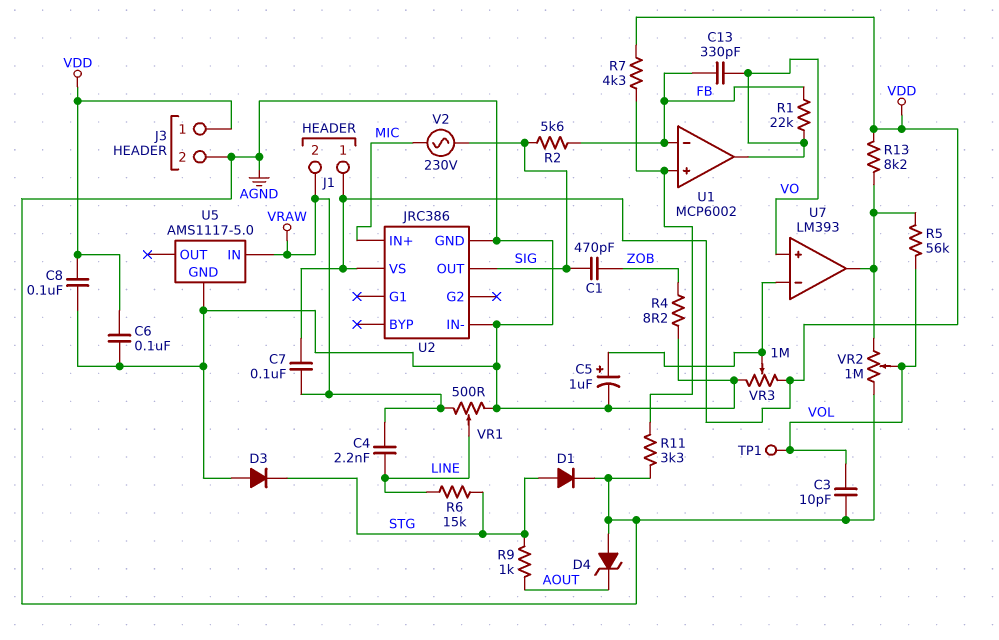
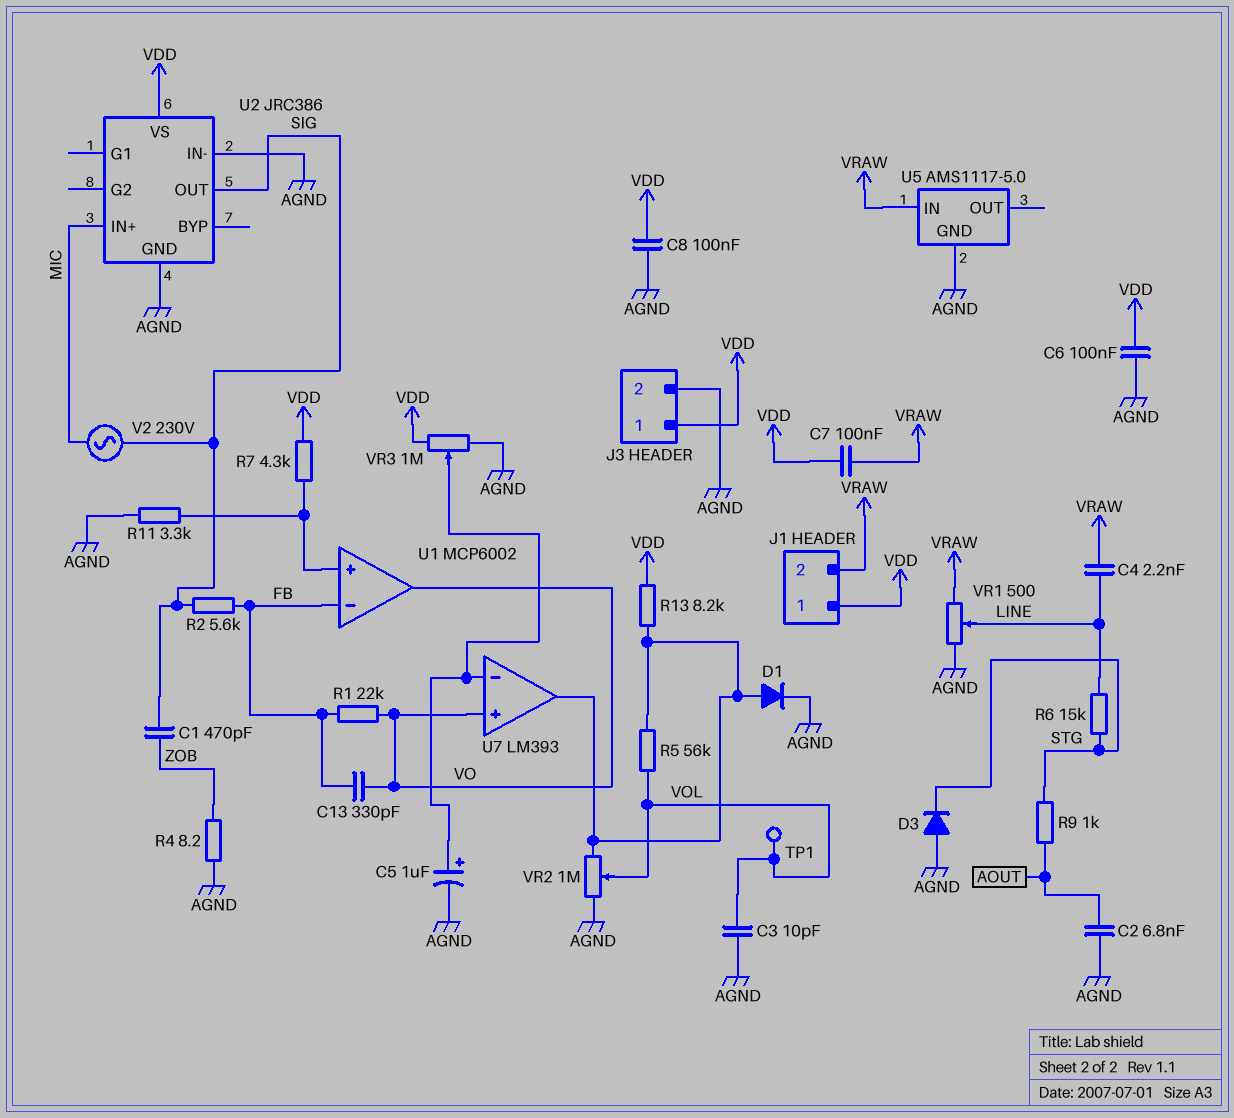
C2: none -> 6.8nF (AGND, AOUT)
D1: diode (A STG, K AGND) -> diode (A U7/out, K AGND)
D4: zener (A AGND, K AOUT) -> none

